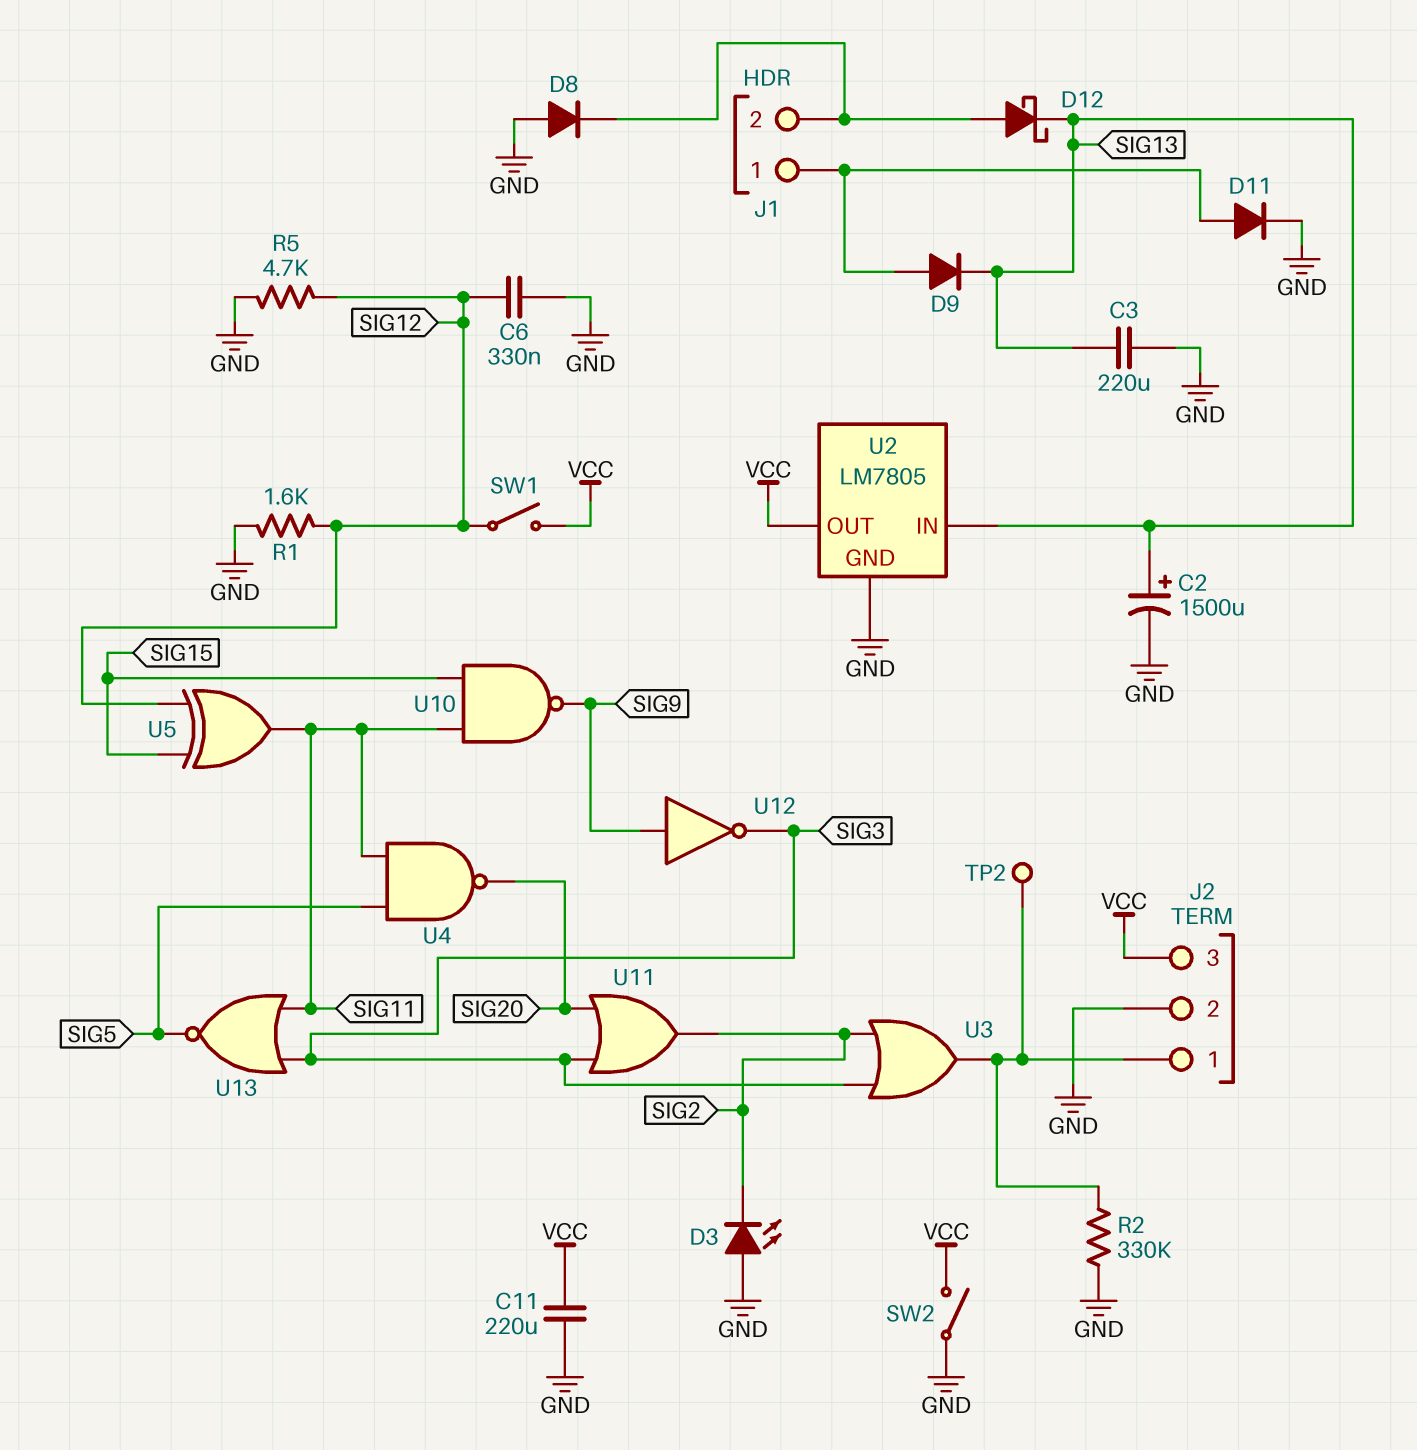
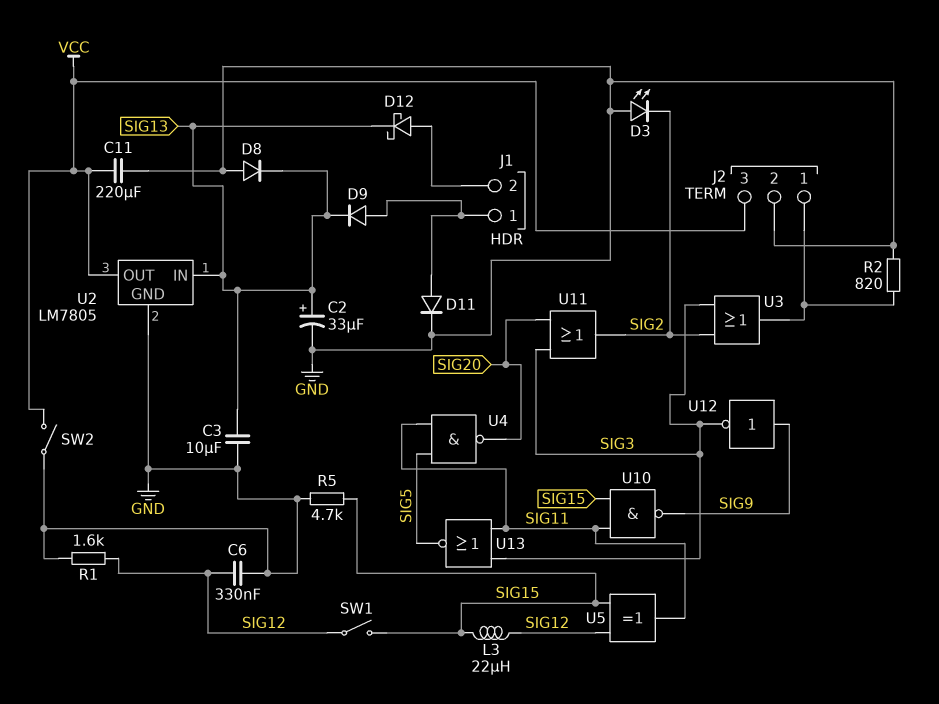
C2: 1500uF (plus SIG13, minus GND) -> 33uF (plus SIG13, minus GND)
C3: 220uF (GND, SIG13) -> 10uF (GND, SIG13)
D8: diode (A GND, K J1/2) -> diode (A GND, K SIG13)
L3: none -> 22uH (SIG12, SIG15)
R2: 330k (GND, J2/1) -> 820 (GND, J2/1)
R5: 4.7k (GND, SIG12) -> 4.7k (GND, SIG15)
SW1: switch (SIG12, VCC) -> switch (SIG12, SIG15)
TP2: test point (J2/1) -> none

